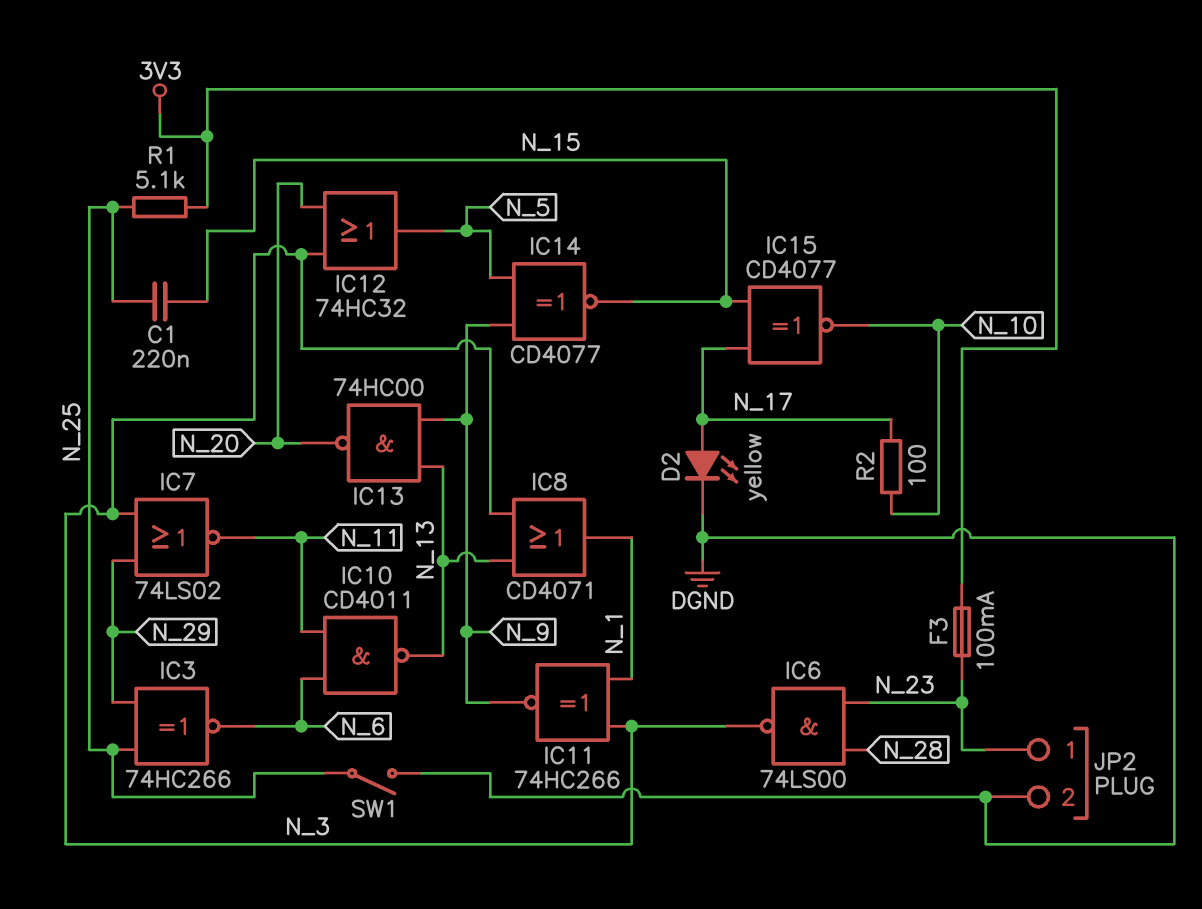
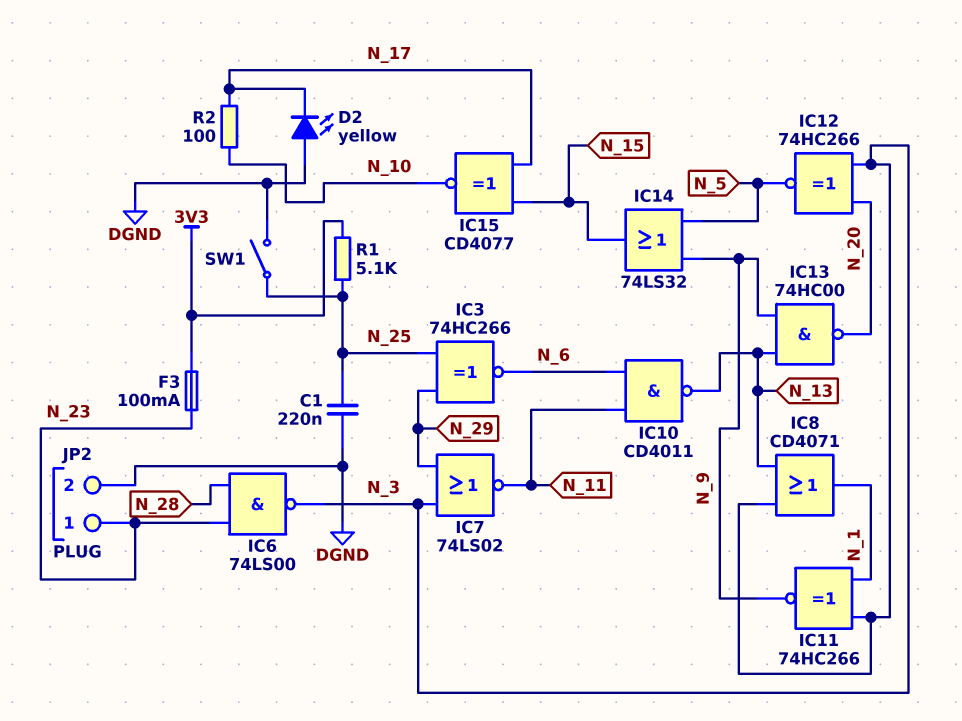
C1: 220nF (N_15, N_25) -> 220nF (DGND, N_25)
D2: LED yellow (A N_17, K DGND) -> LED yellow (A DGND, K N_17)
IC12: OR 74HC32 (in N_3, in N_20, out N_5) -> XNOR 74HC266 (in N_3, in N_20, out N_5)
IC14: XNOR CD4077 (in N_5, in N_9, out N_15) -> OR 74LS32 (in N_5, in N_9, out N_15)

